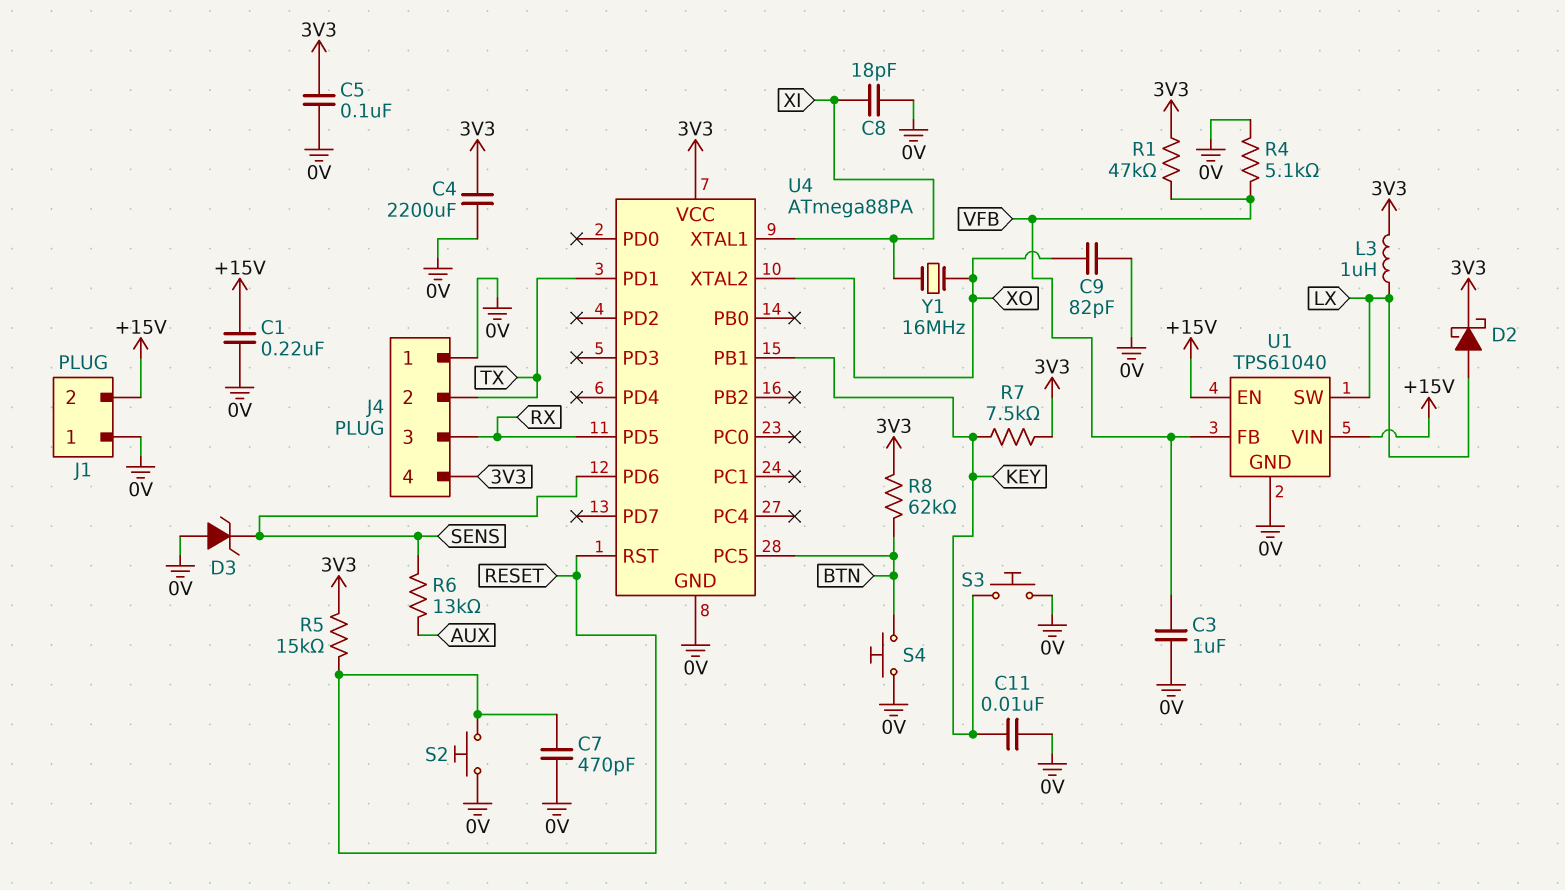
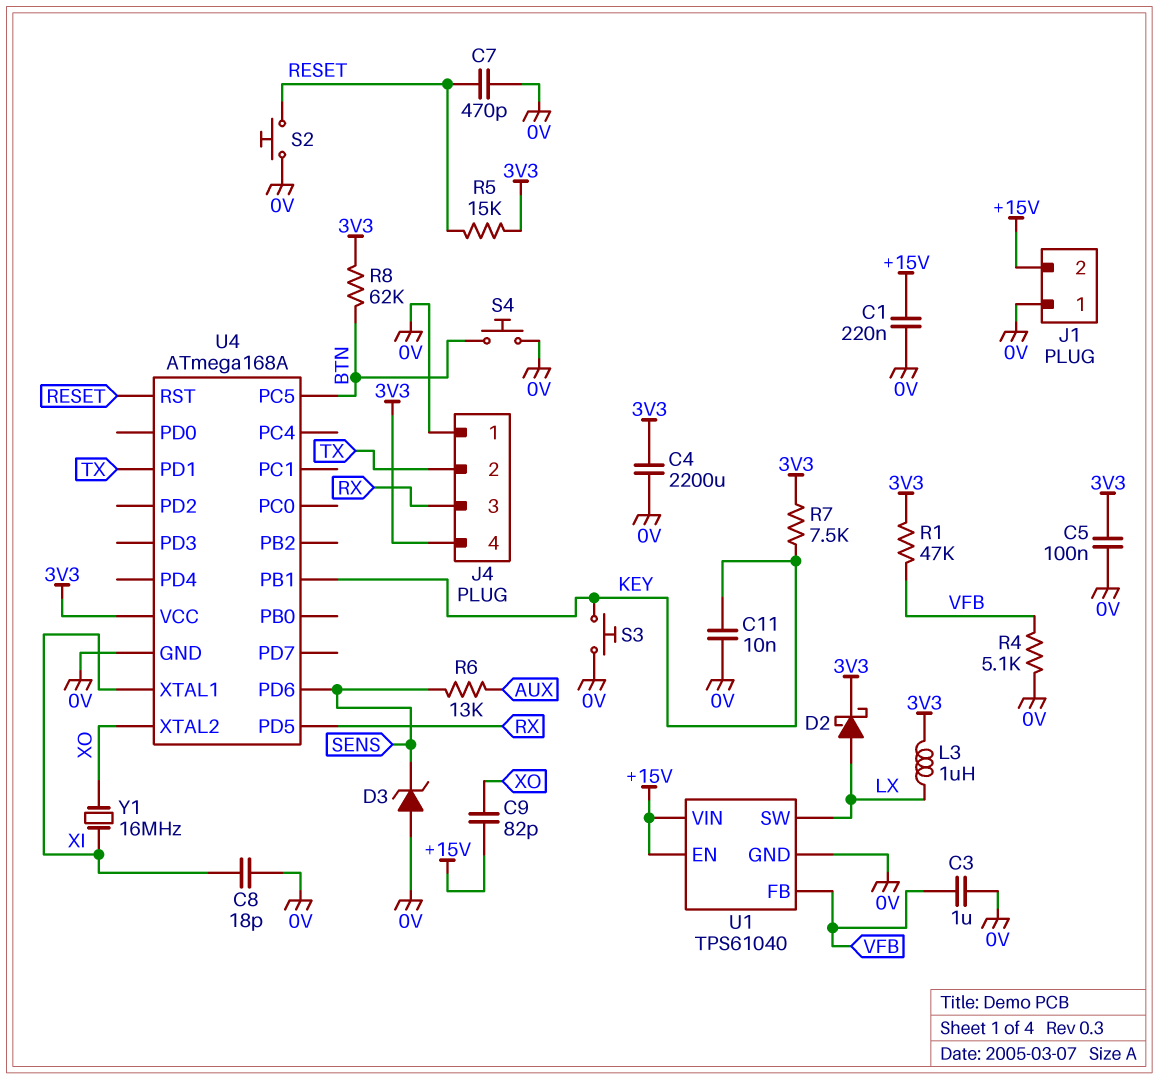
C9: 82pF (0V, XO) -> 82pF (+15V, XO)
U4: ATmega88PA -> ATmega168A

